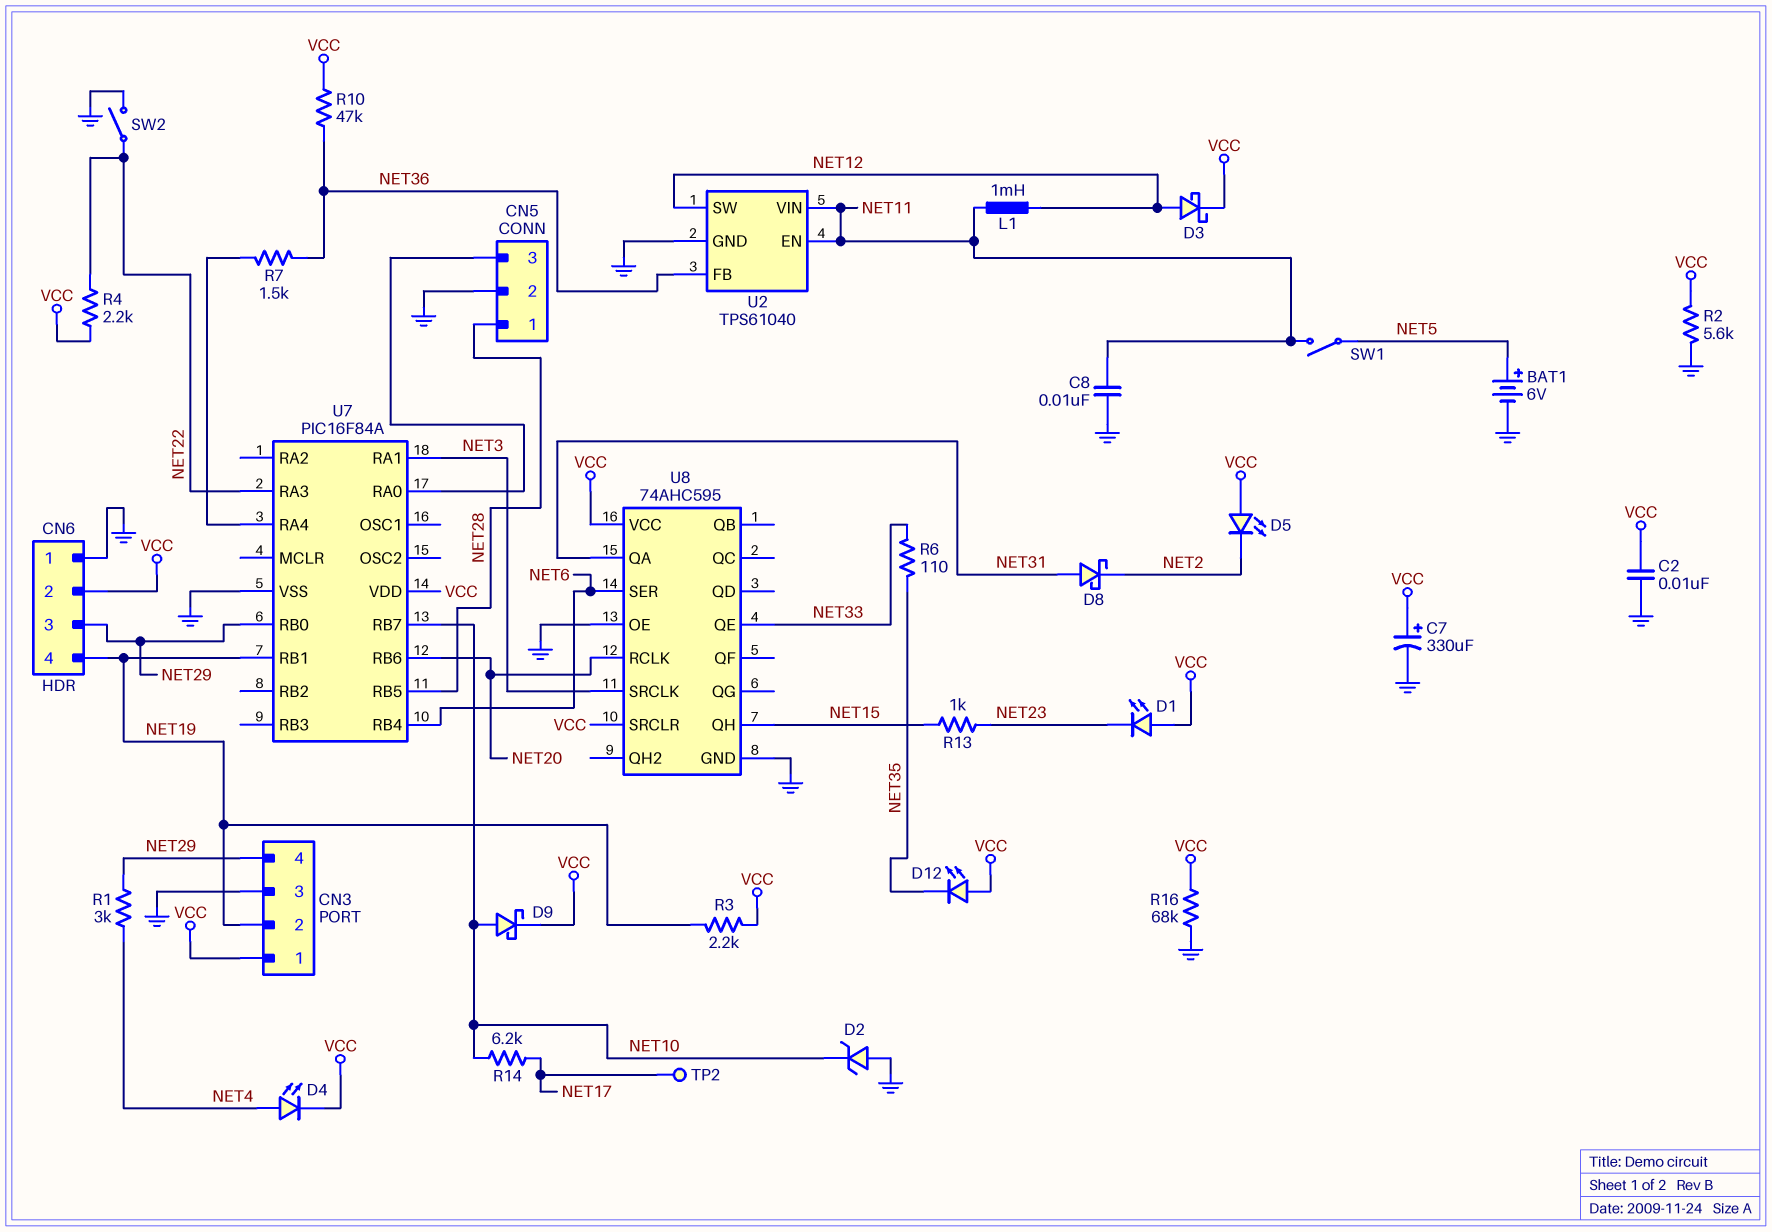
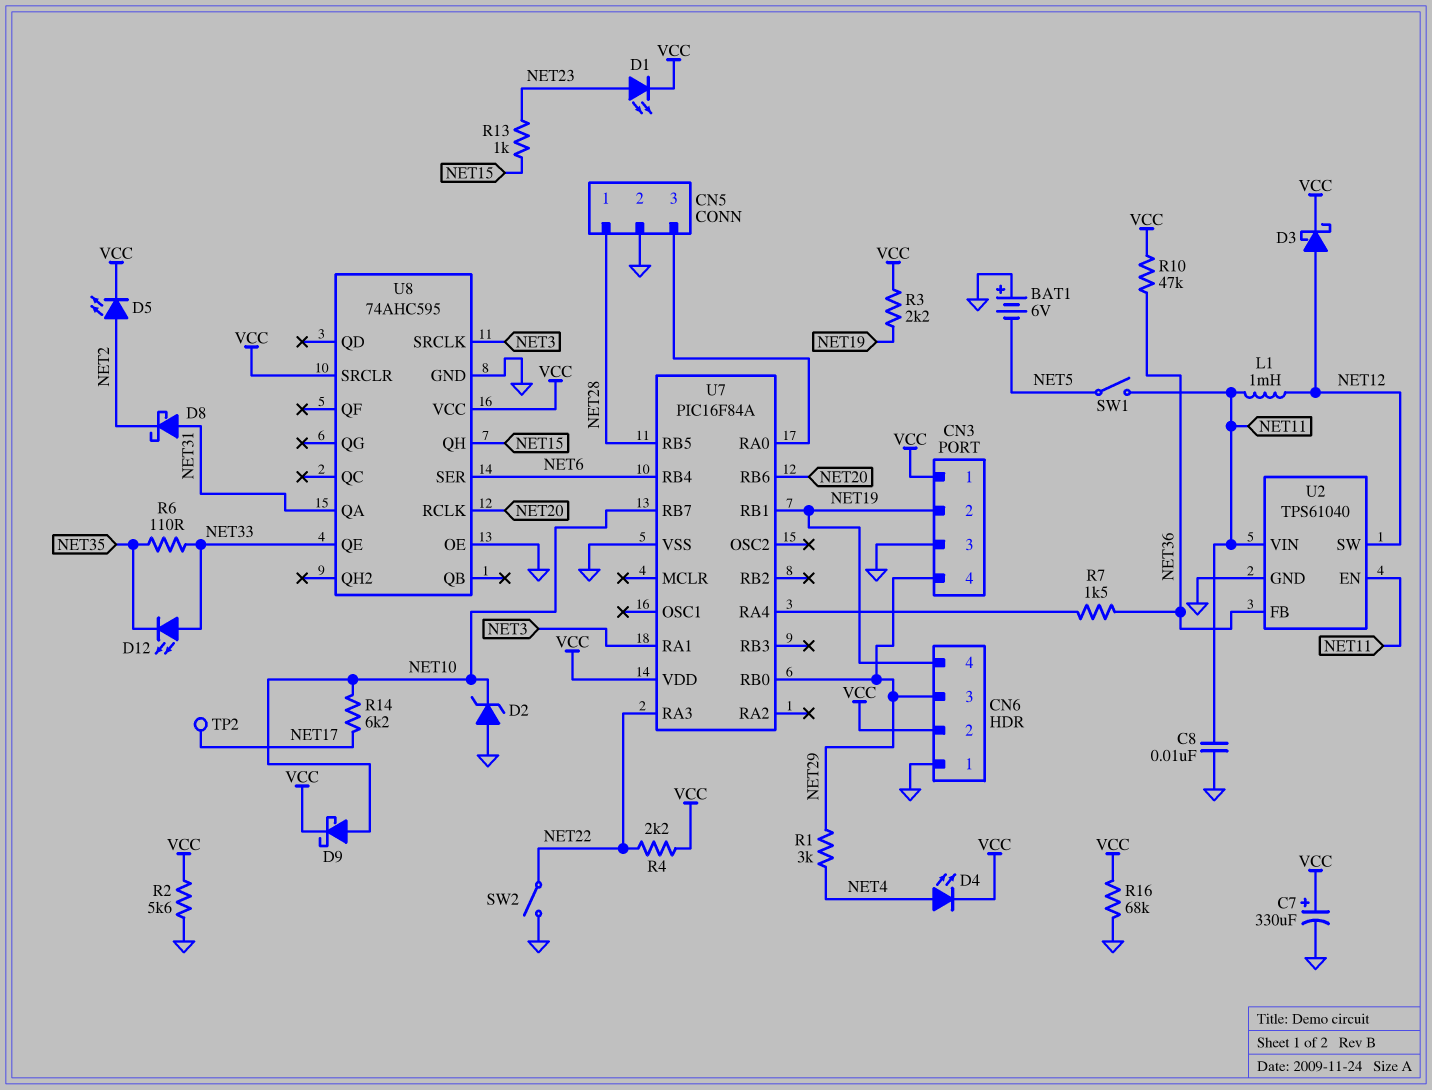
BAT1: 6V (plus NET5, minus GND) -> 6V (plus GND, minus NET5)
C2: 10nF (GND, VCC) -> none
D1: LED (A VCC, K NET23) -> LED (A NET23, K VCC)
D5: LED (A VCC, K NET2) -> LED (A NET2, K VCC)
D12: LED (A VCC, K NET35) -> LED (A NET33, K NET35)

